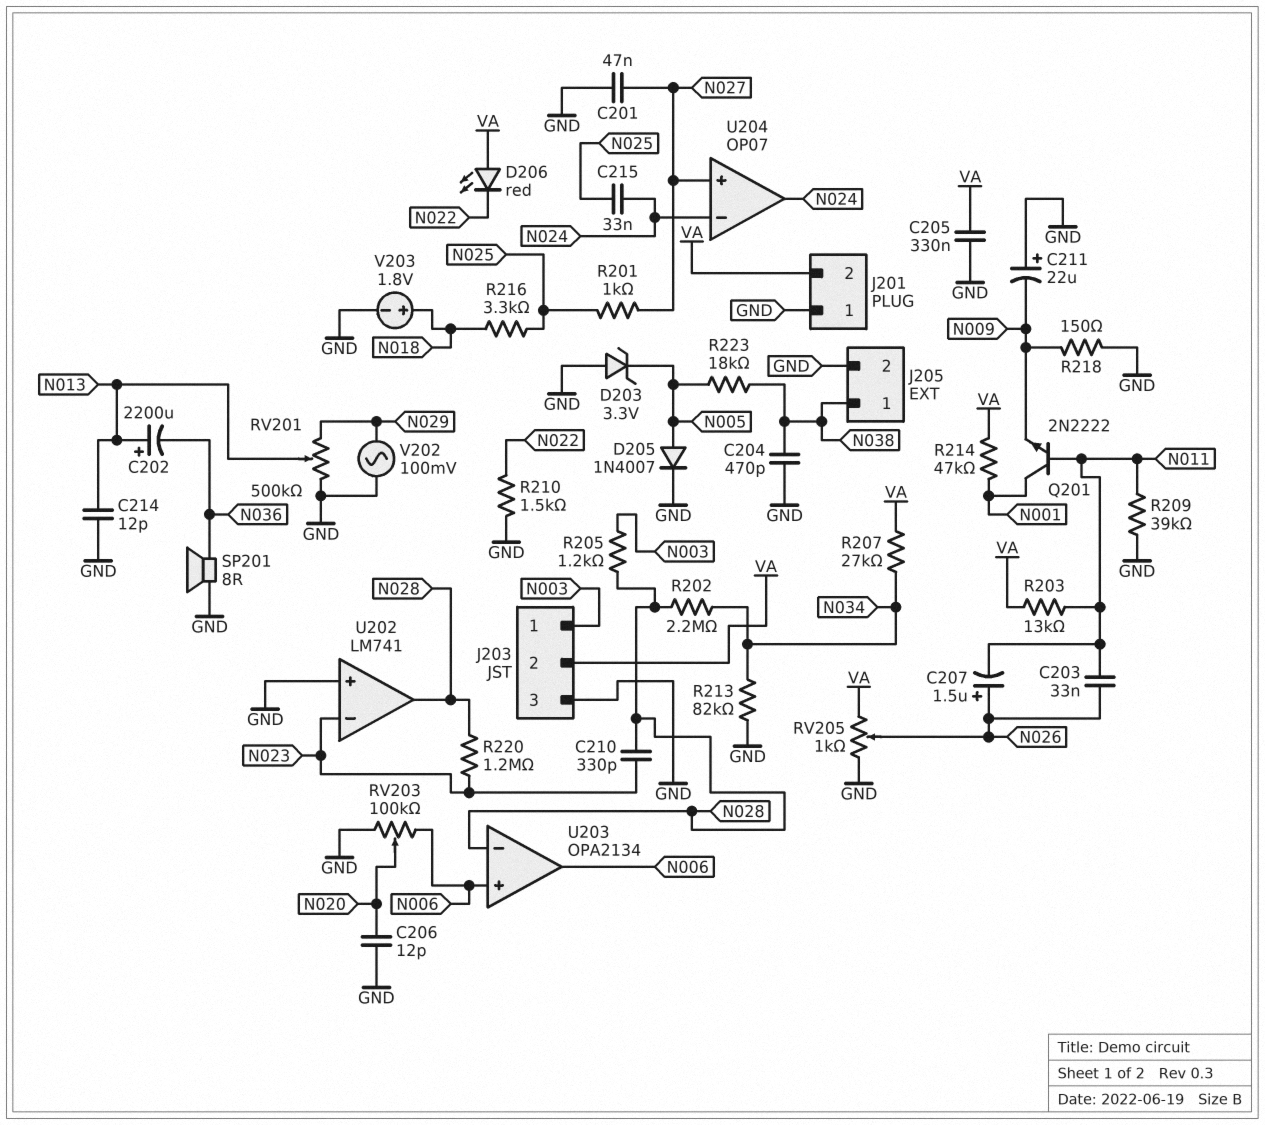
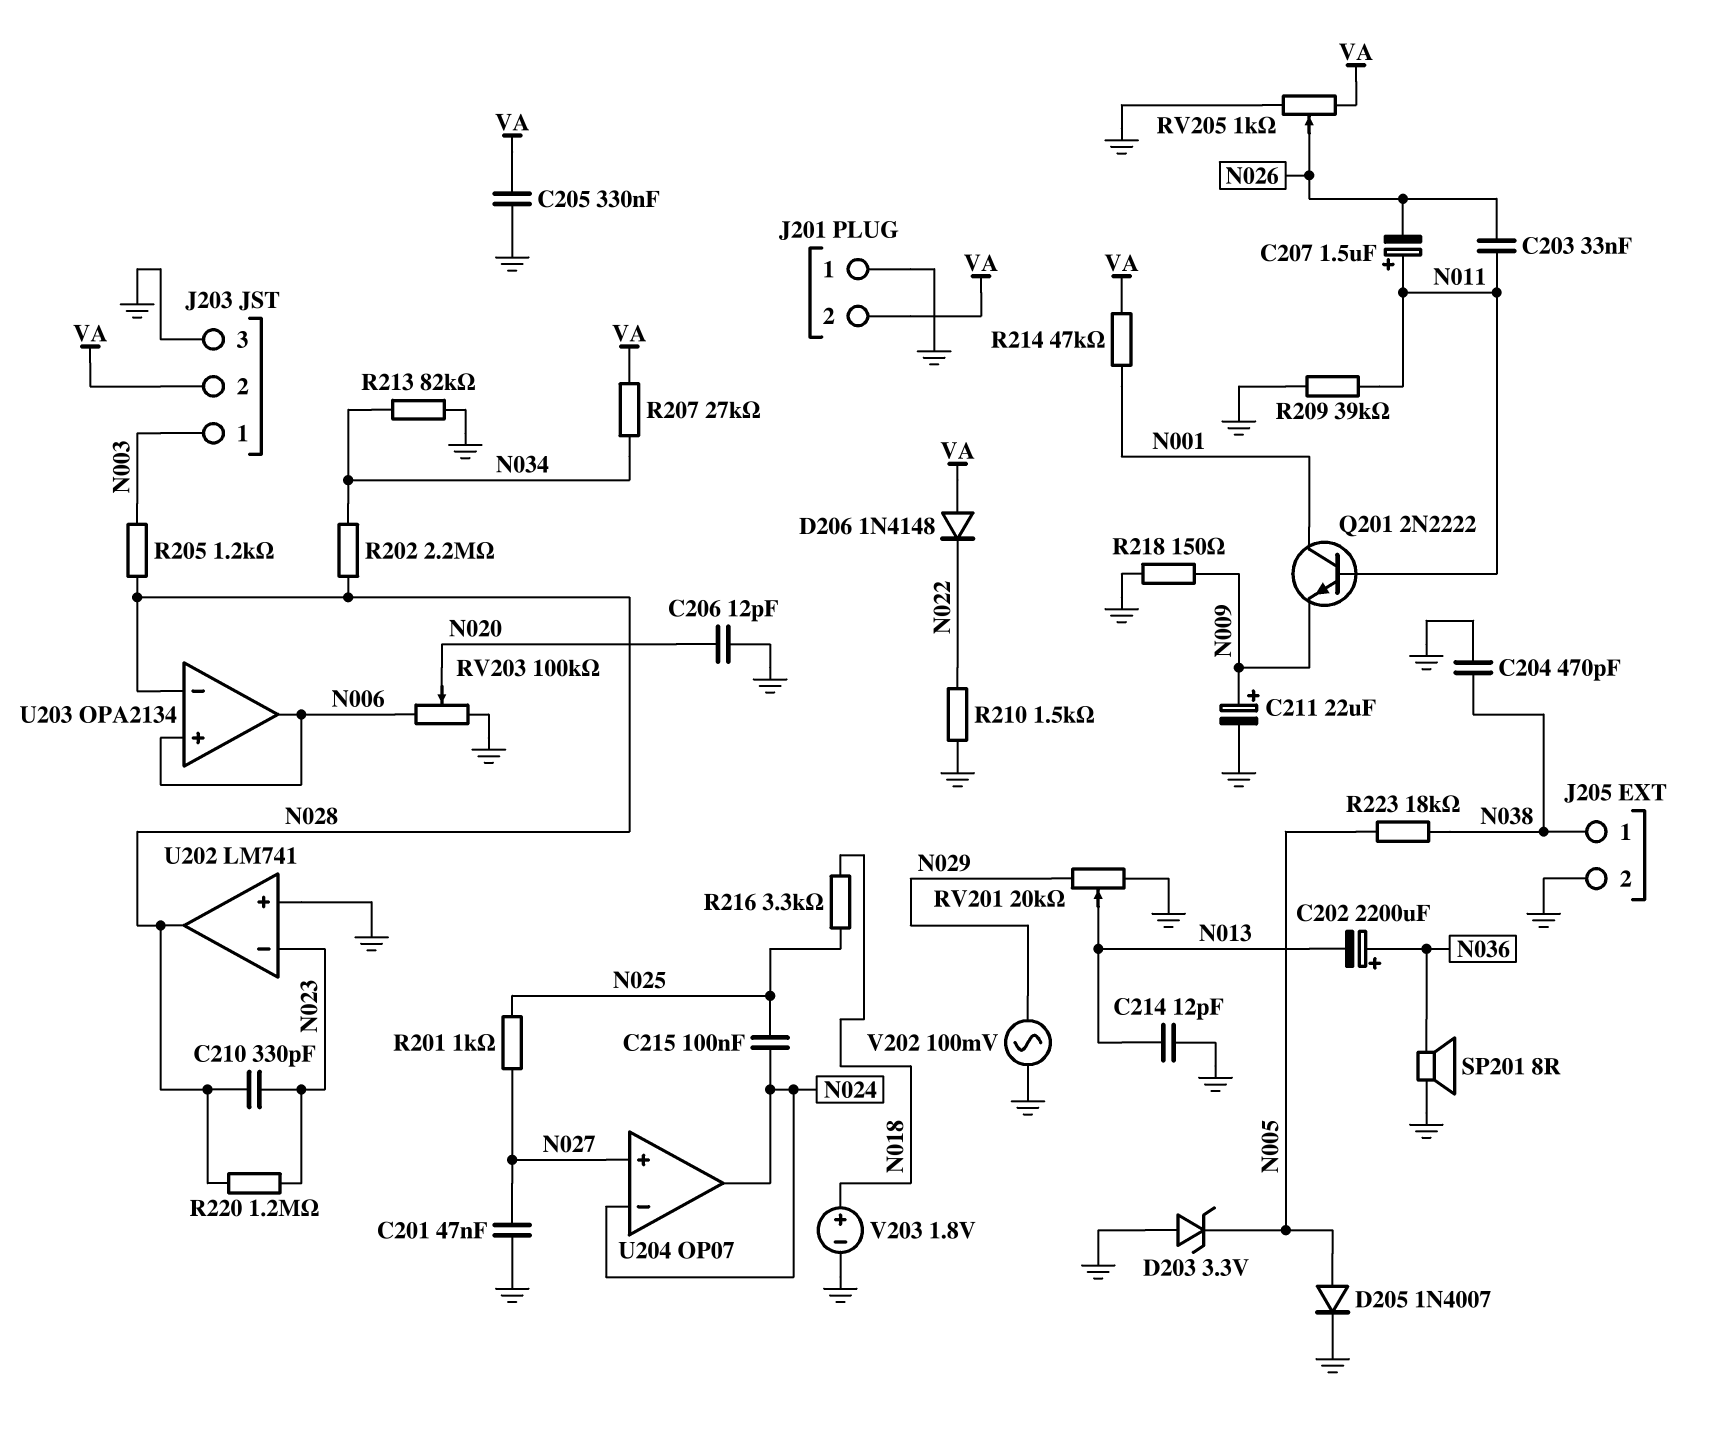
C202: 2200uF (plus N013, minus N036) -> 2200uF (plus N036, minus N013)
C207: 1.5uF (plus N026, minus N011) -> 1.5uF (plus N011, minus N026)
C211: 22uF (plus GND, minus N009) -> 22uF (plus N009, minus GND)
C215: 33nF (N024, N025) -> 100nF (N024, N025)
D206: LED red (A VA, K N022) -> diode 1N4148 (A VA, K N022)
R203: 13k (N011, VA) -> none
RV201: 500k (GND, N029, wiper N013) -> 20k (GND, N029, wiper N013)

